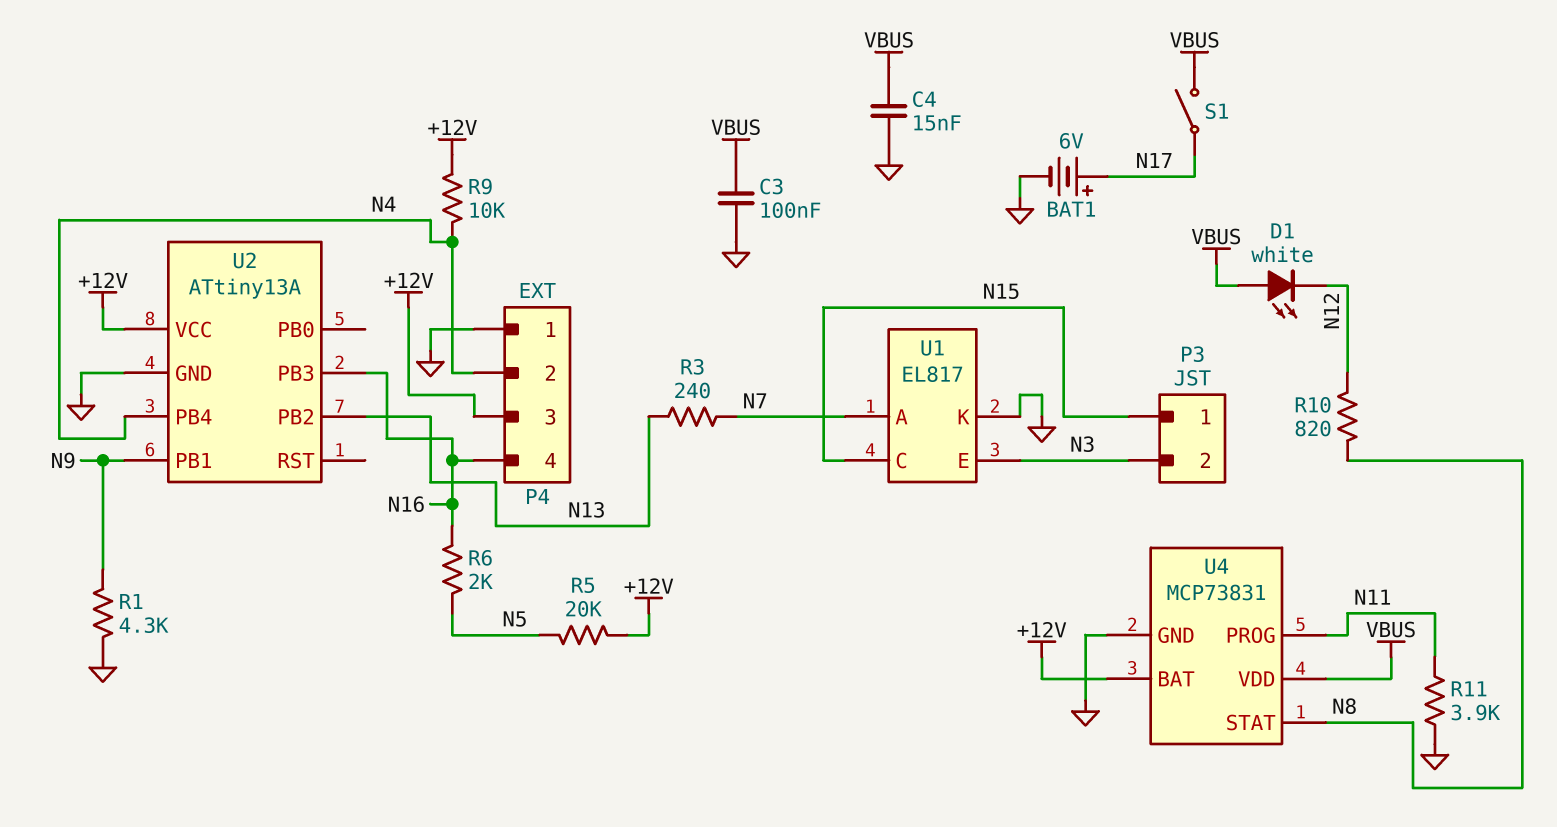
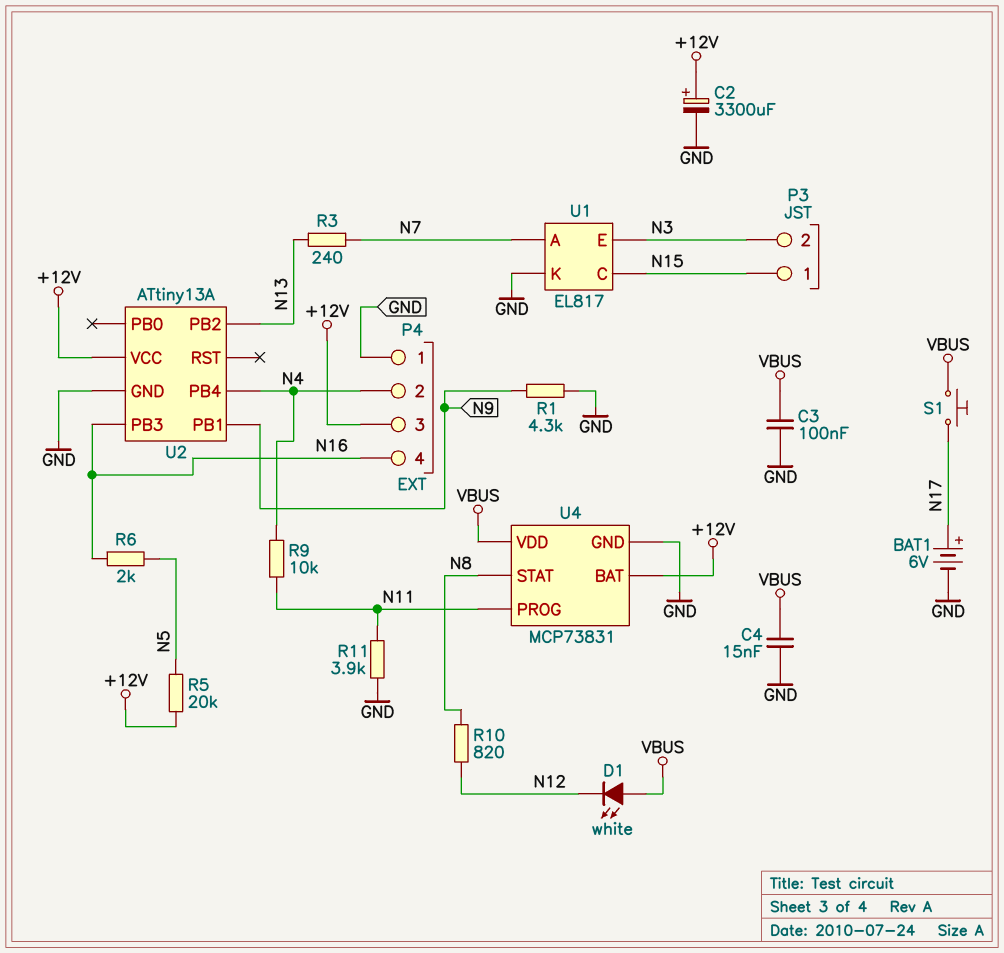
C2: none -> 3300uF (plus +12V, minus GND)
R9: 10k (+12V, N4) -> 10k (N4, N11)
S1: switch (N17, VBUS) -> button (N17, VBUS)

